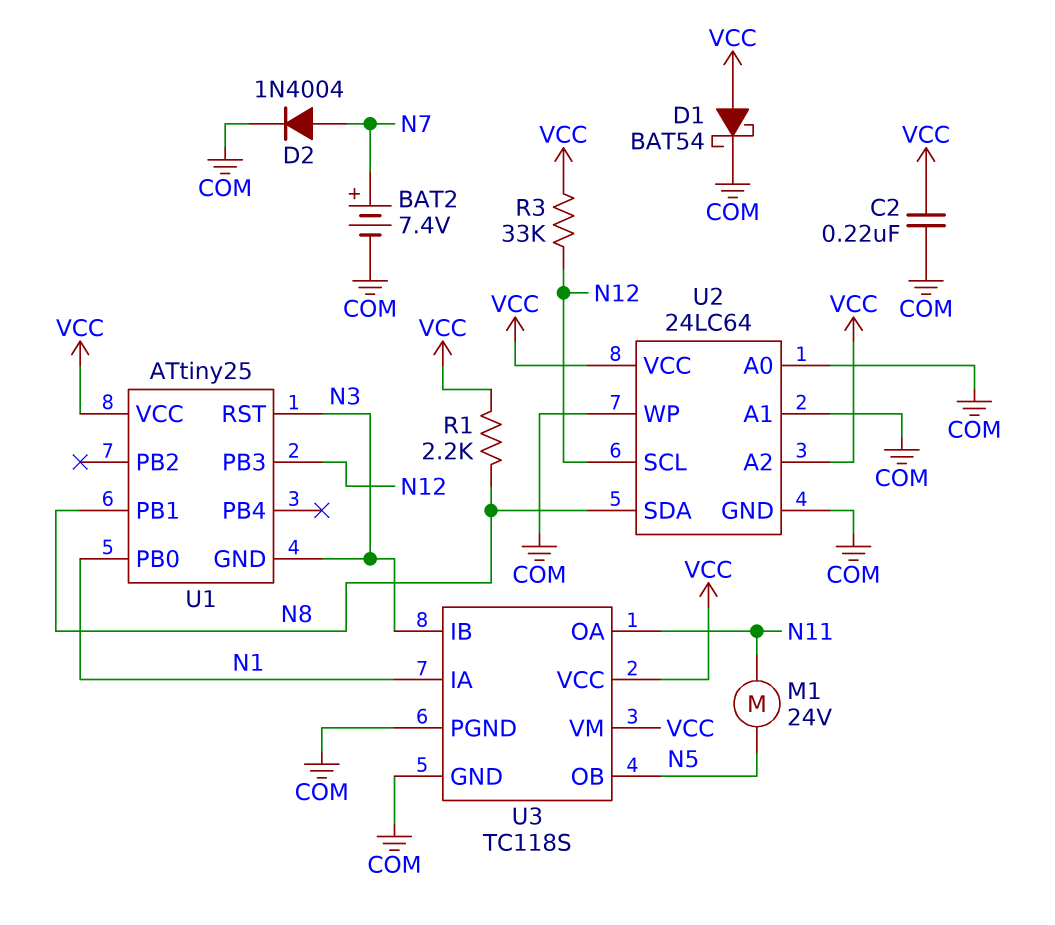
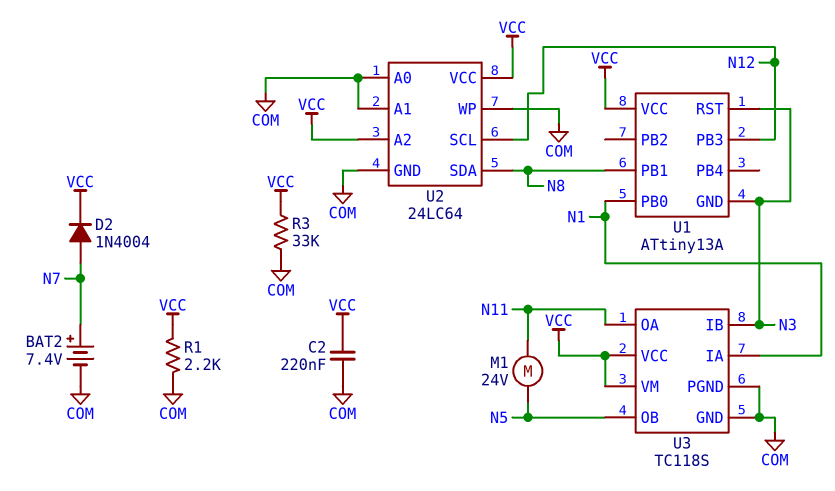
D1: schottky BAT54 (A VCC, K COM) -> none
D2: diode 1N4004 (A N7, K COM) -> diode 1N4004 (A N7, K VCC)
R1: 2.2k (N8, VCC) -> 2.2k (COM, VCC)
R3: 33k (N12, VCC) -> 33k (COM, VCC)
U1: ATtiny25 -> ATtiny13A

